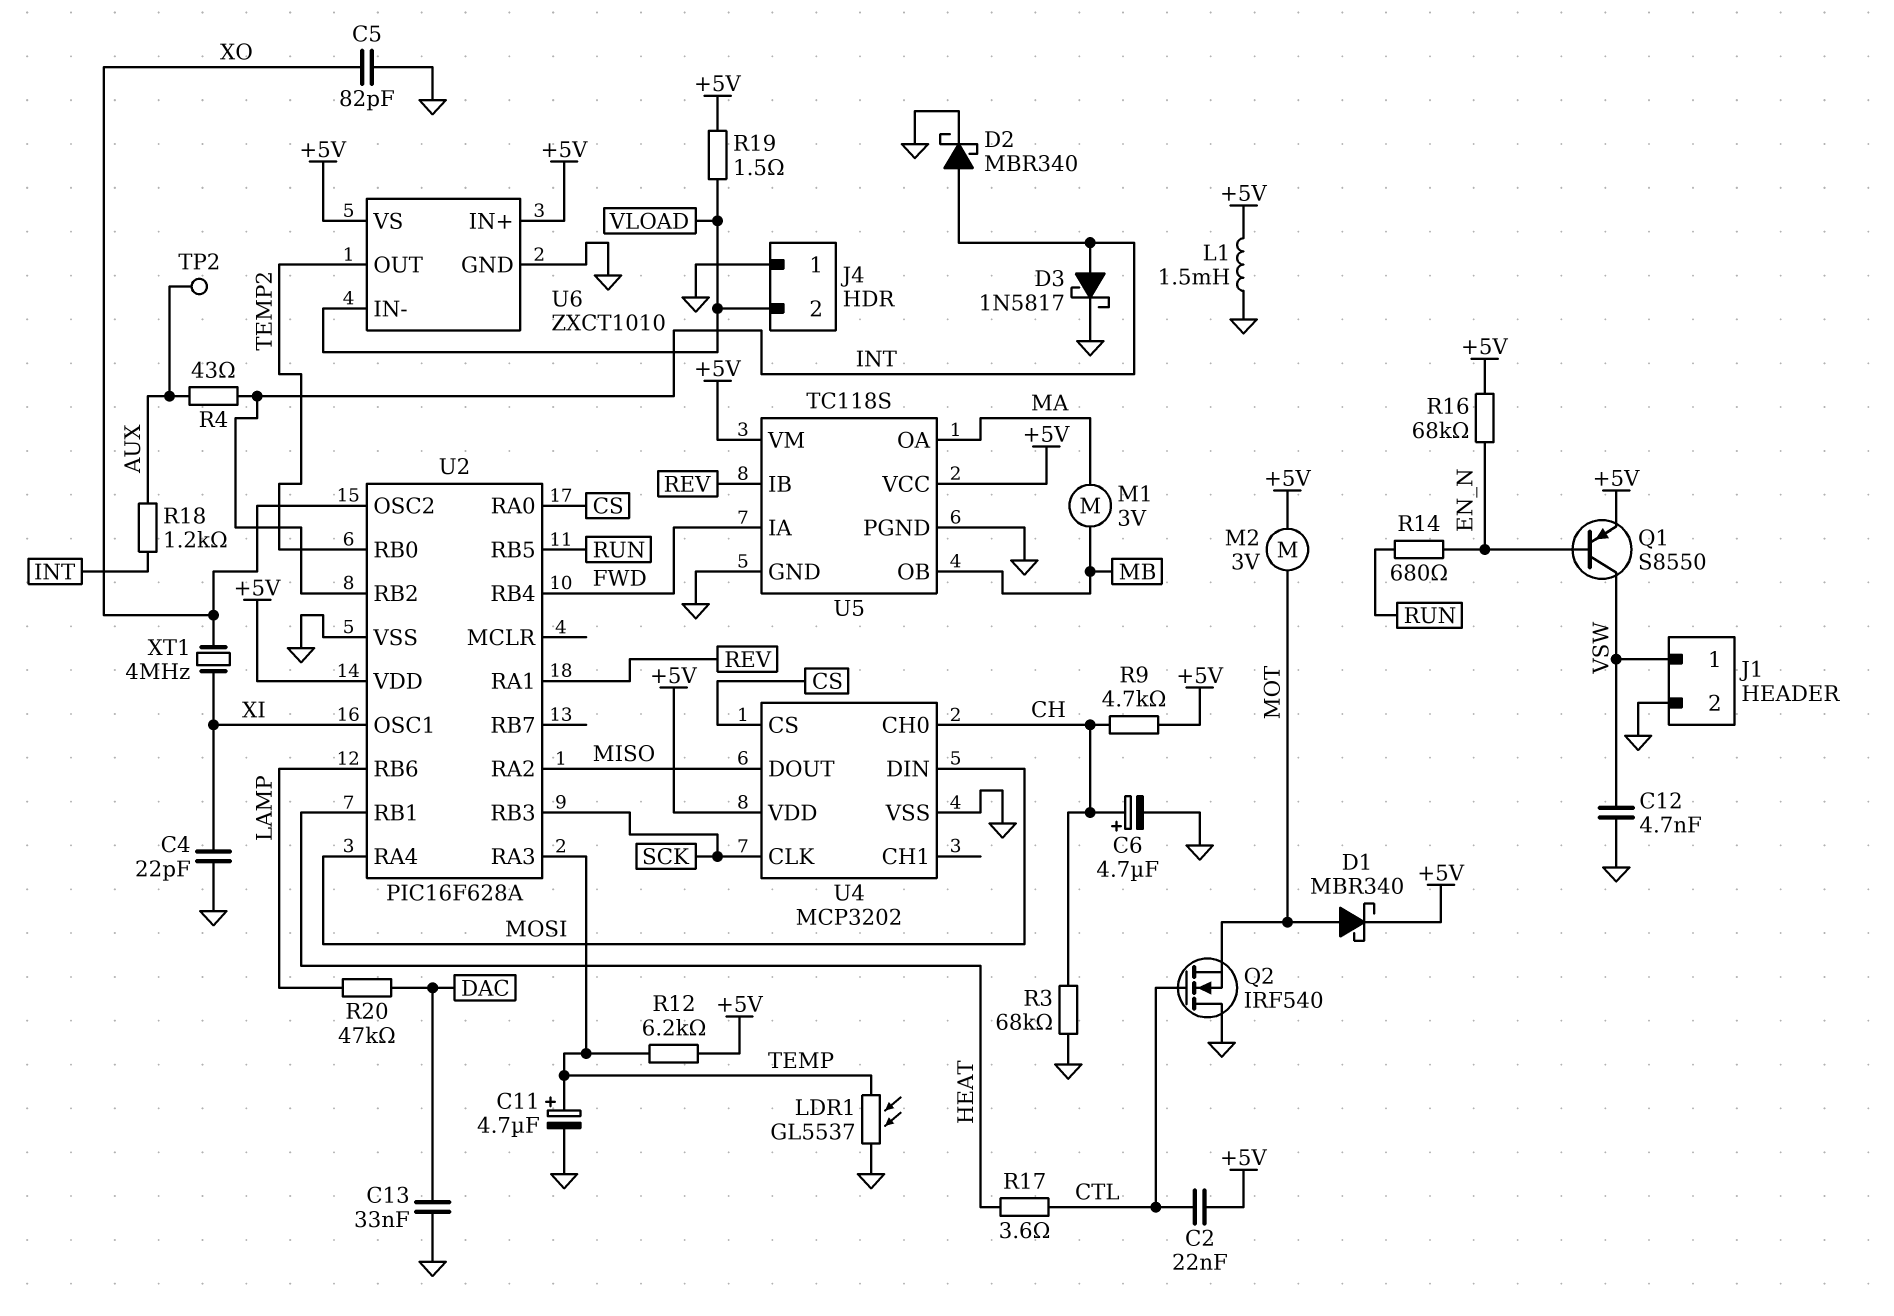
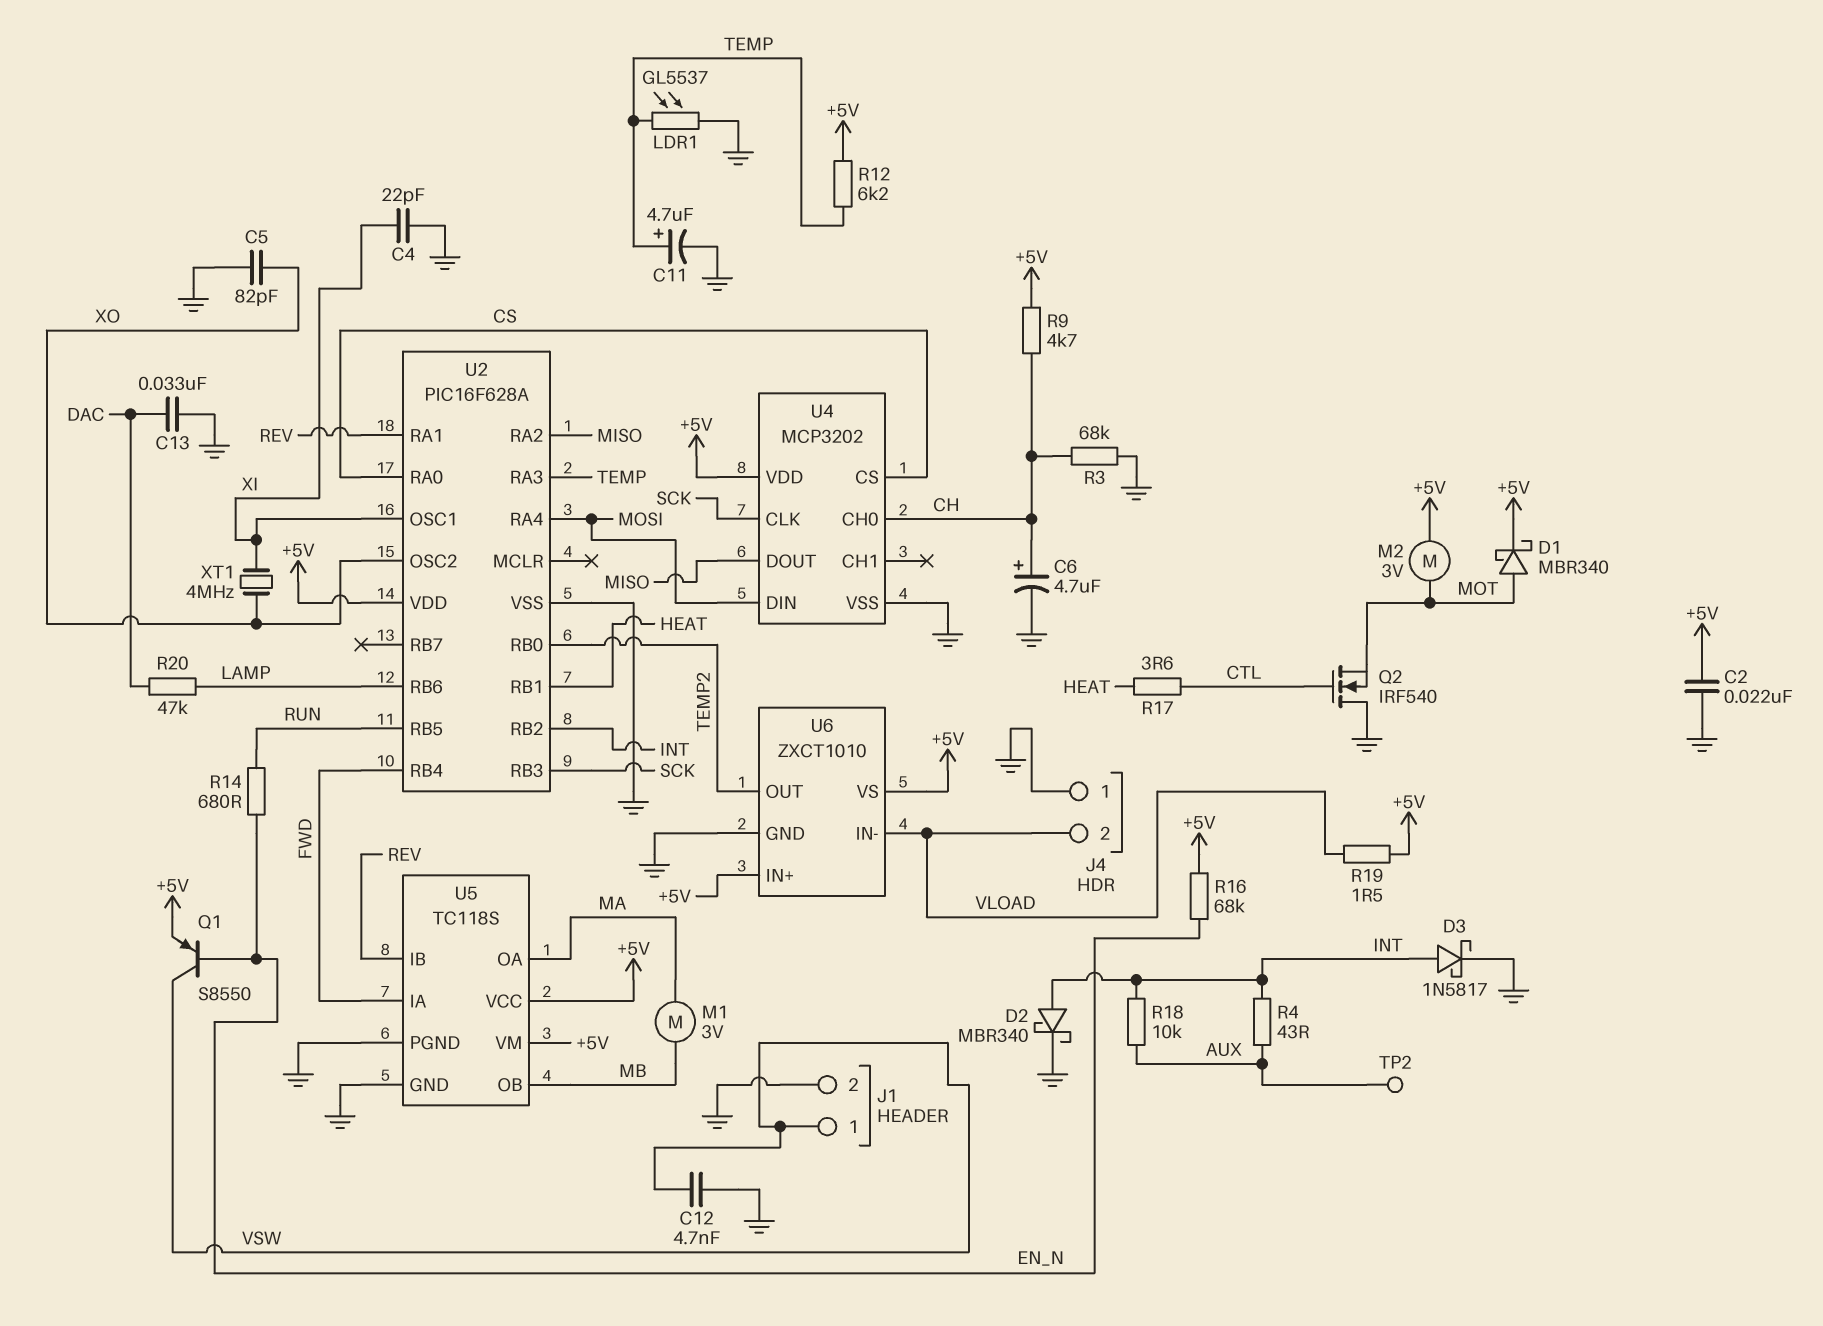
C2: 22nF (+5V, CTL) -> 22nF (+5V, GND)
L1: 1.5mH (+5V, GND) -> none
R18: 1.2k (AUX, INT) -> 10k (AUX, INT)

